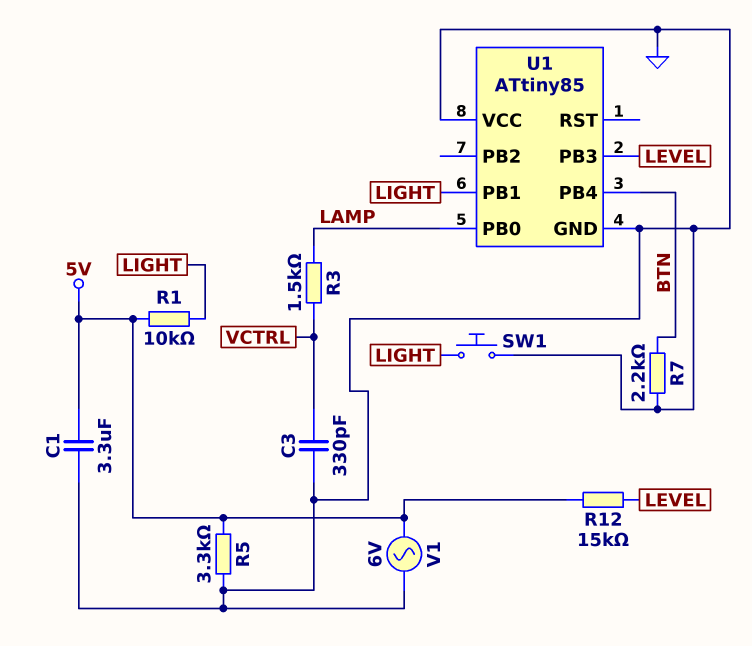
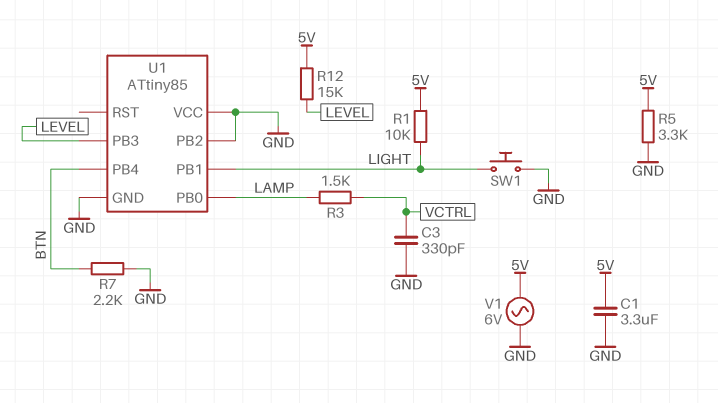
U1 pin PB2: none -> GND

